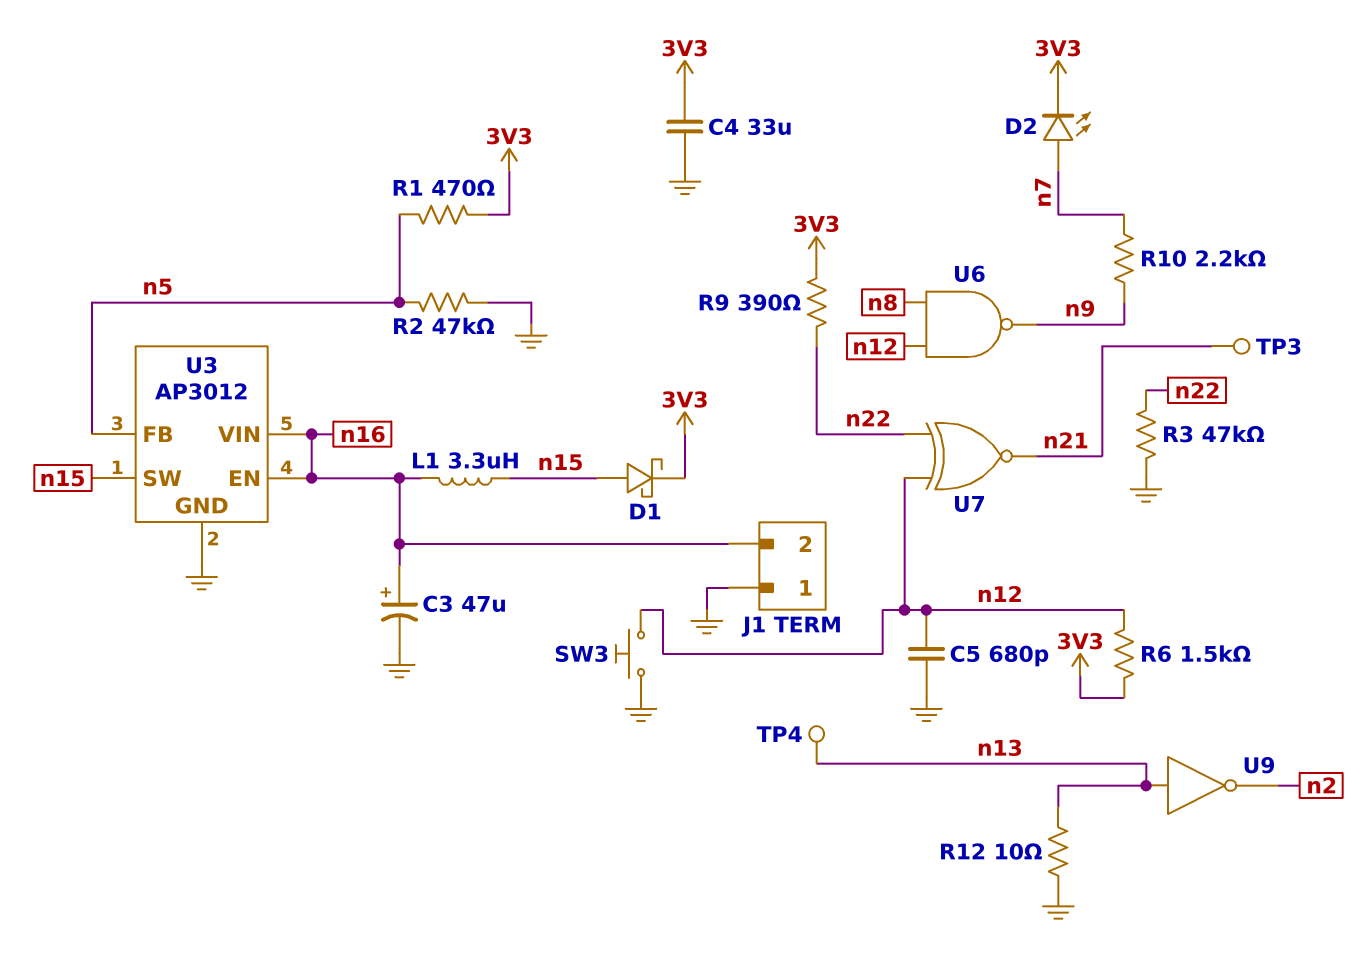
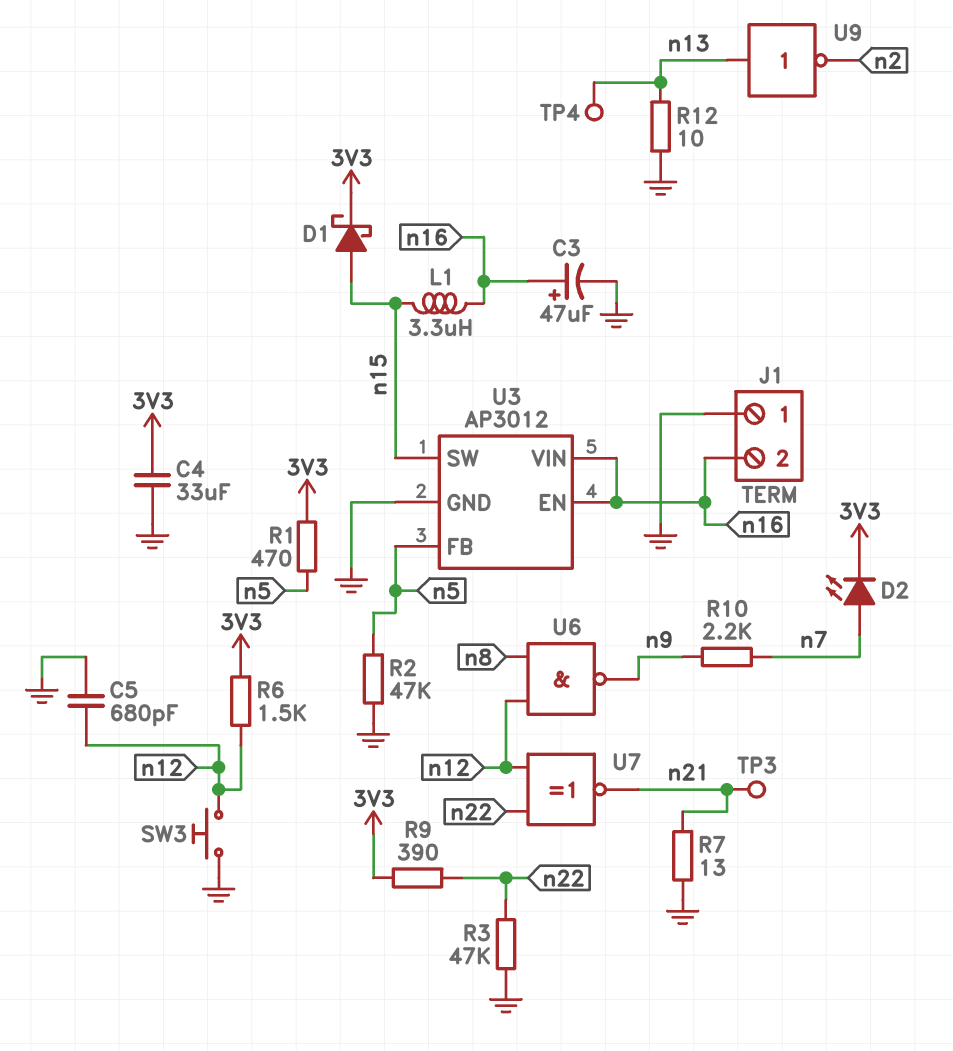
R7: none -> 13 (GND, n21)

